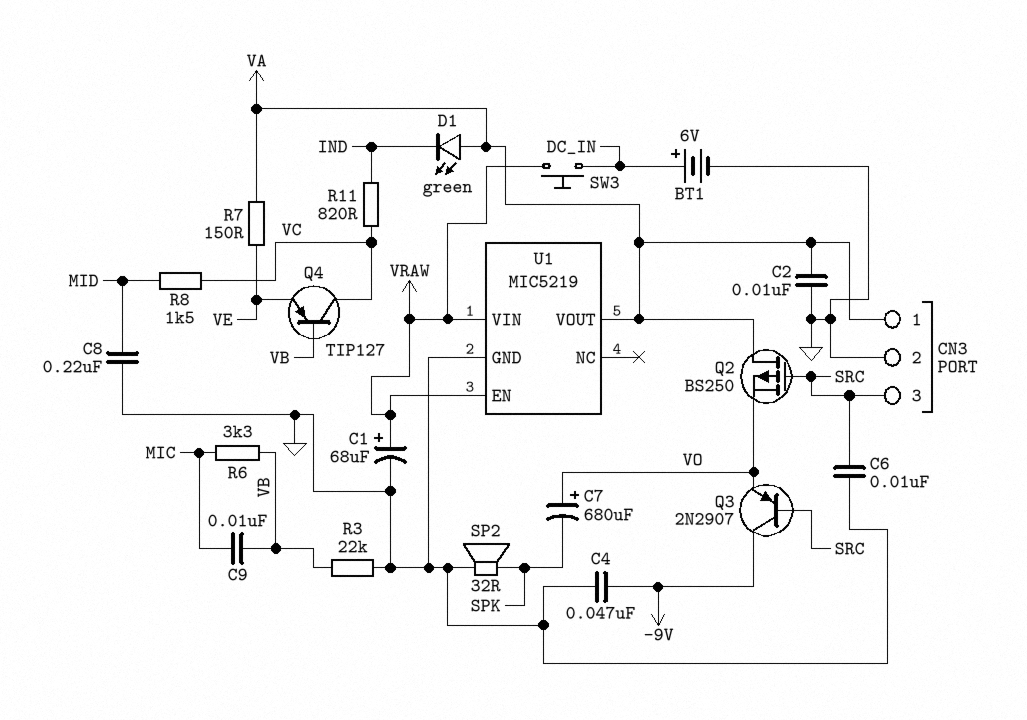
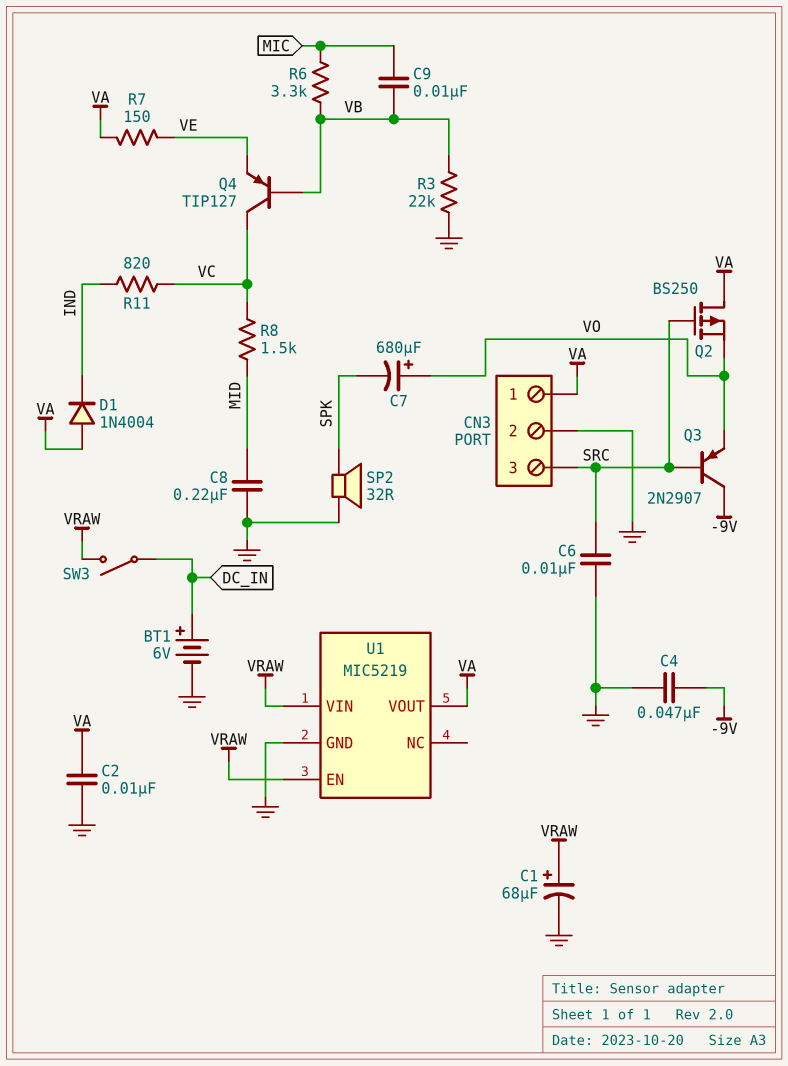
D1: LED green (A VA, K IND) -> diode 1N4004 (A VA, K IND)
SW3: button (DC_IN, VRAW) -> switch (DC_IN, VRAW)

